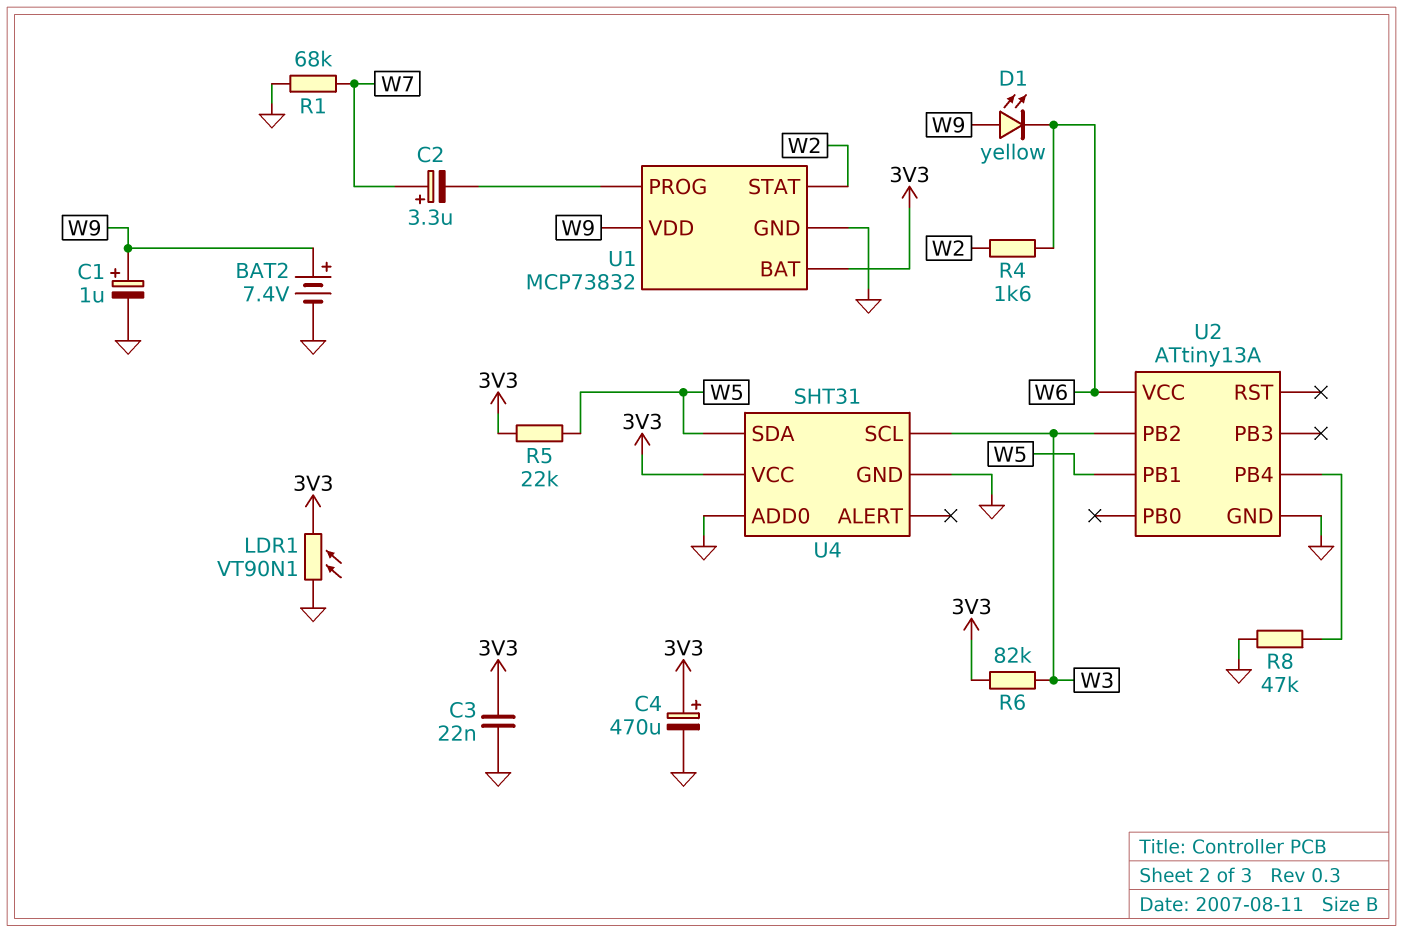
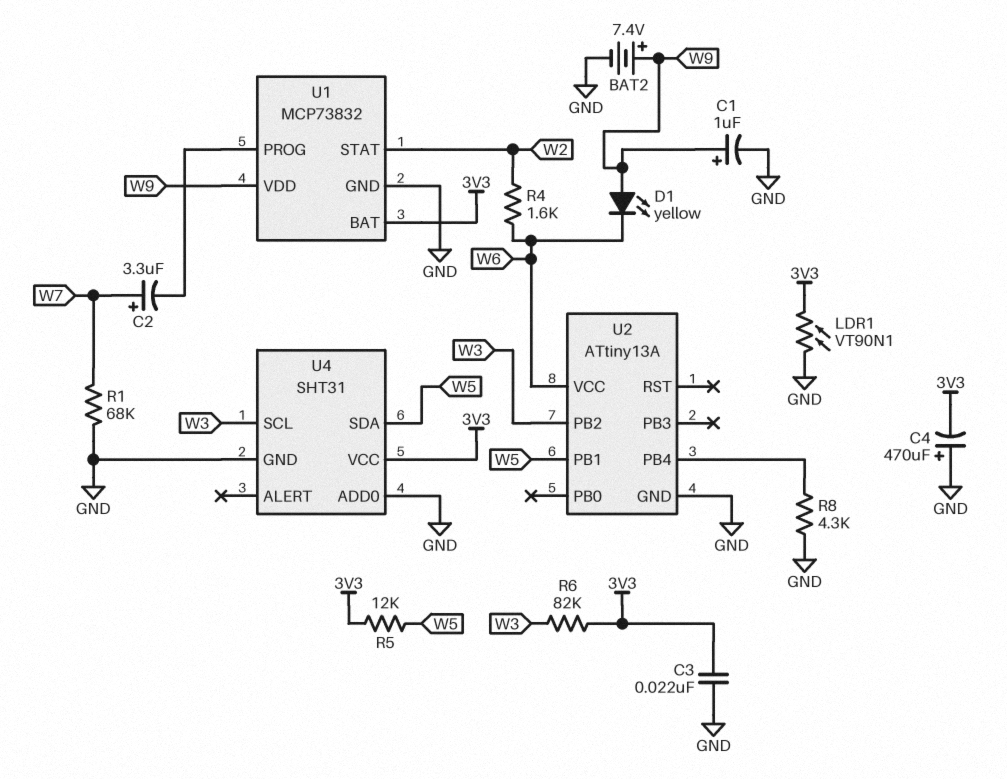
C4: 470uF (plus 3V3, minus GND) -> 470uF (plus GND, minus 3V3)
R5: 22k (3V3, W5) -> 12k (3V3, W5)
R8: 47k (GND, U2/PB4) -> 4.3k (GND, U2/PB4)

